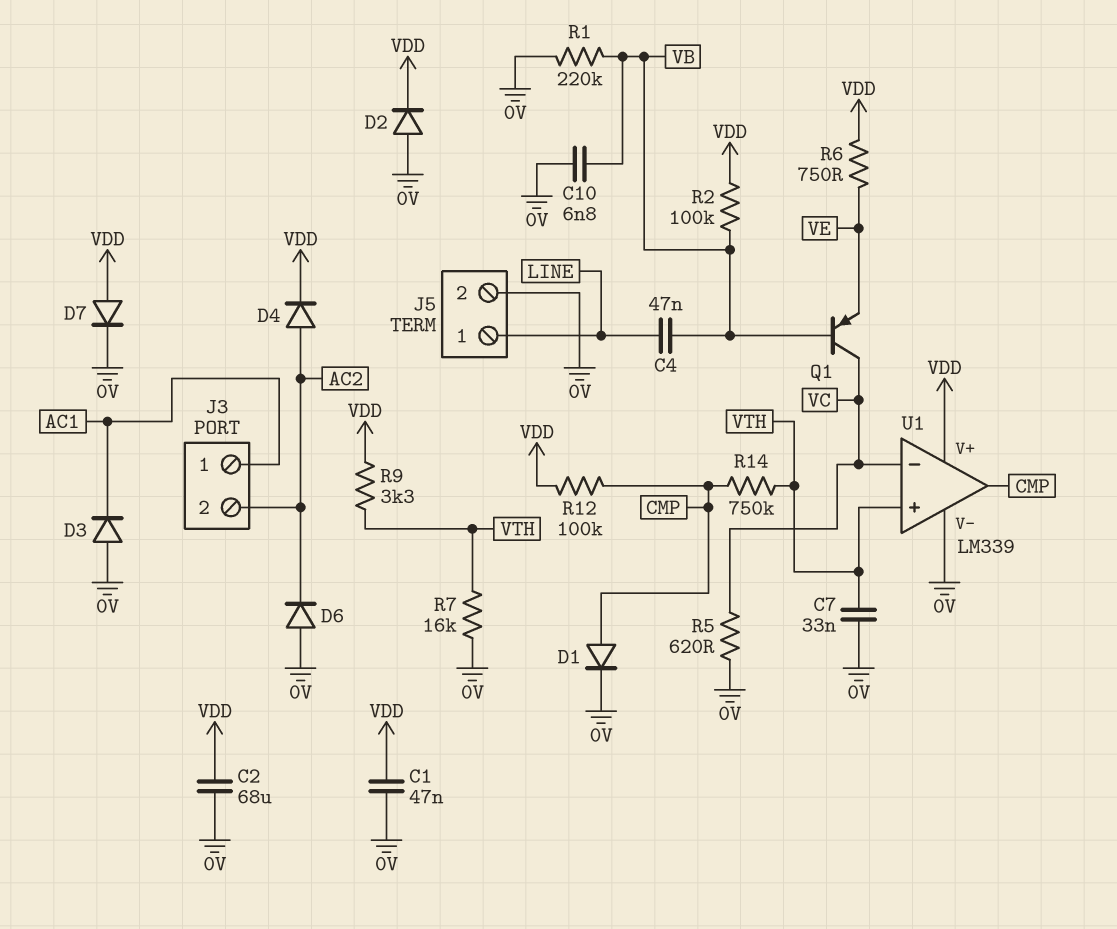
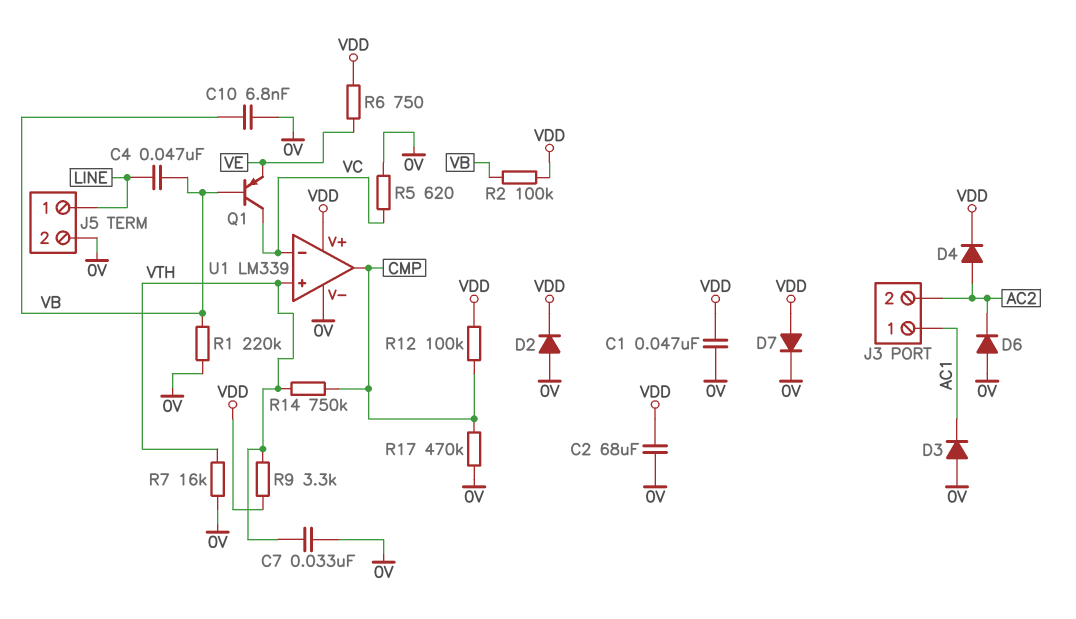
D1: diode (A CMP, K 0V) -> none
R17: none -> 470k (0V, CMP)

